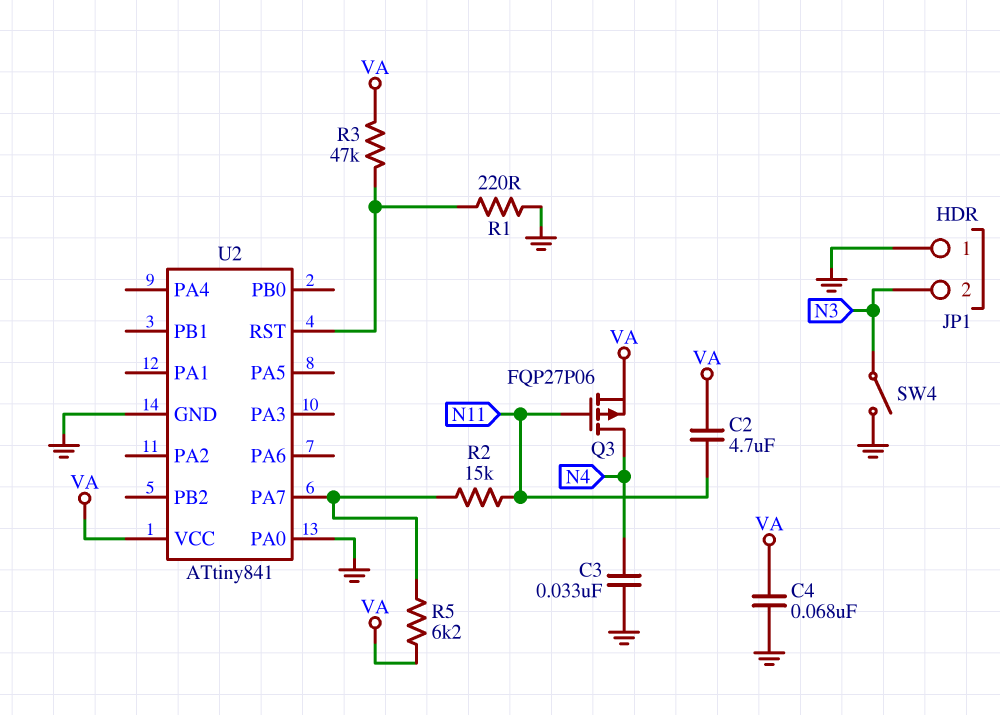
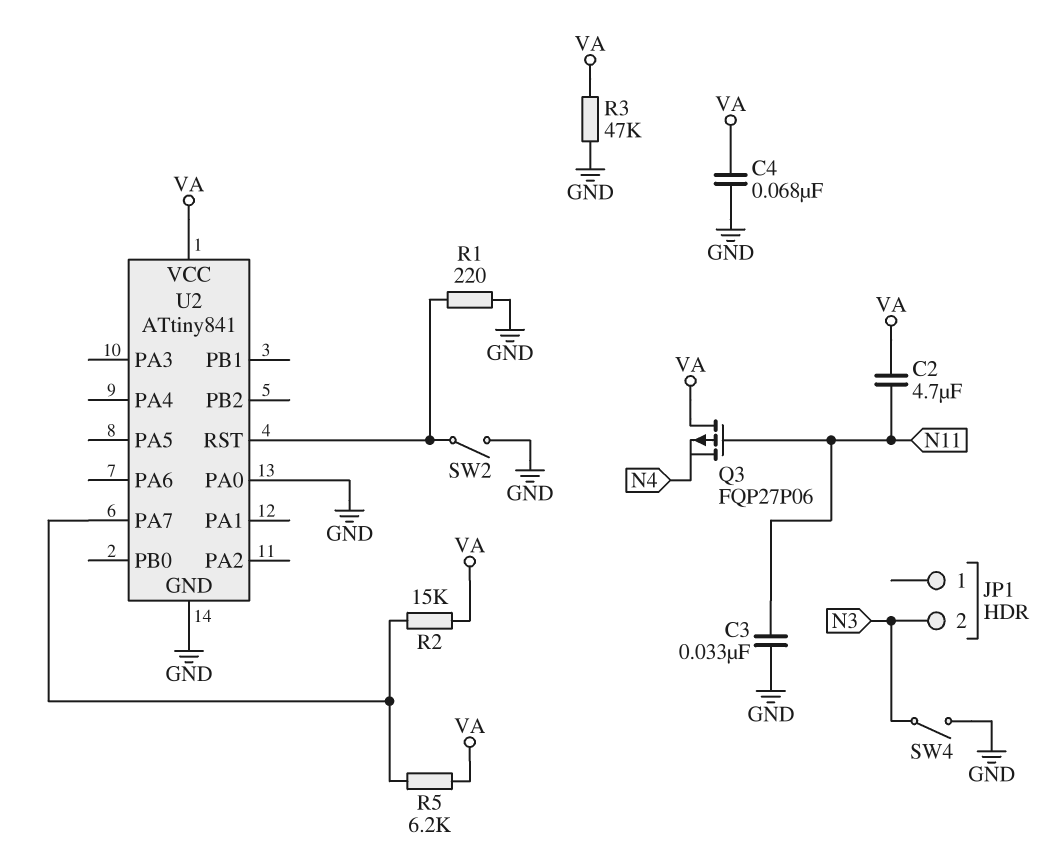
C3: 33nF (GND, N4) -> 33nF (GND, N11)
JP1 pin 1: GND -> none
Q3: PMOS FQP27P06 (G N11, D N4, S VA) -> PMOS FQP27P06 (G N11, D VA, S N4)
R2: 15k (N11, U2/PA7) -> 15k (U2/PA7, VA)
R3: 47k (U2/RST, VA) -> 47k (GND, VA)
SW2: none -> switch (GND, U2/RST)

